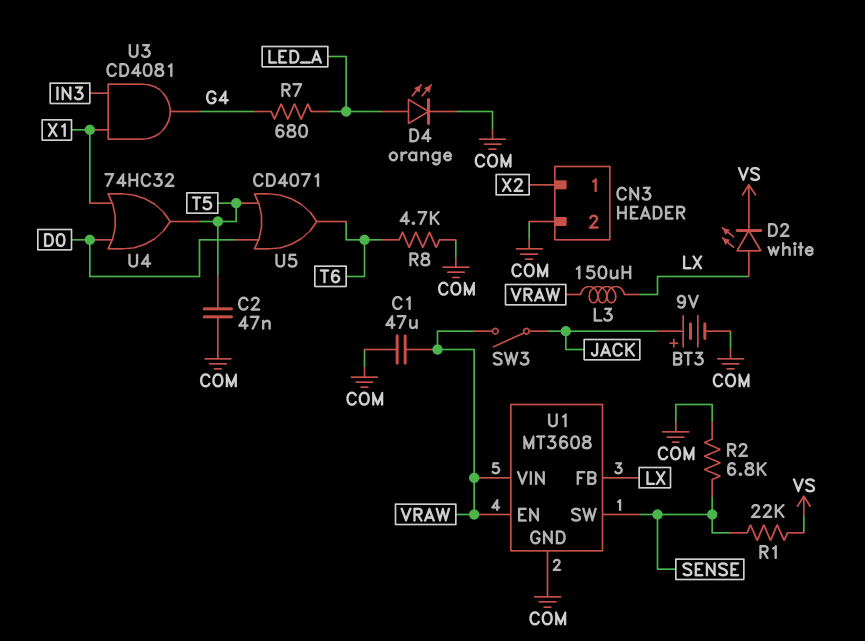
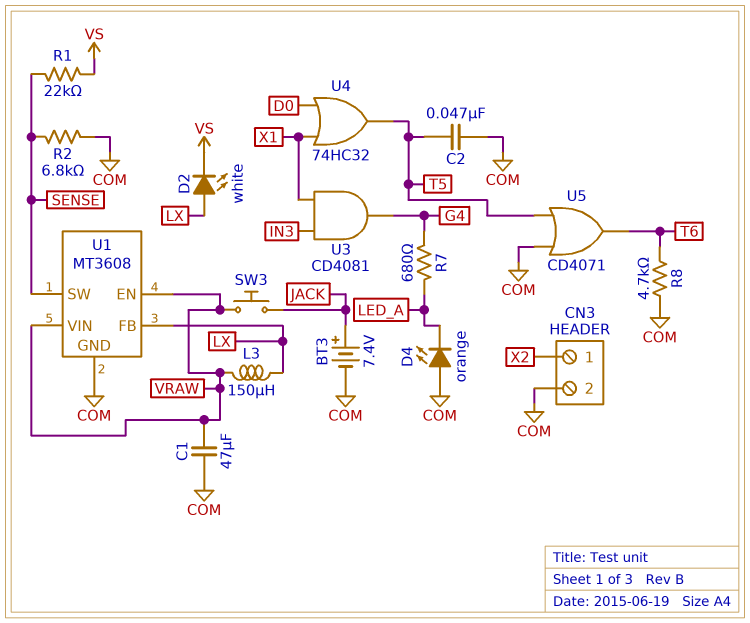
BT3: 9V (plus JACK, minus COM) -> 7.4V (plus JACK, minus COM)
D4: LED orange (A LED_A, K COM) -> LED orange (A COM, K LED_A)
SW3: switch (JACK, VRAW) -> button (JACK, VRAW)
U5: OR CD4071 (in D0, in T5, out T6) -> OR CD4071 (in COM, in T5, out T6)

